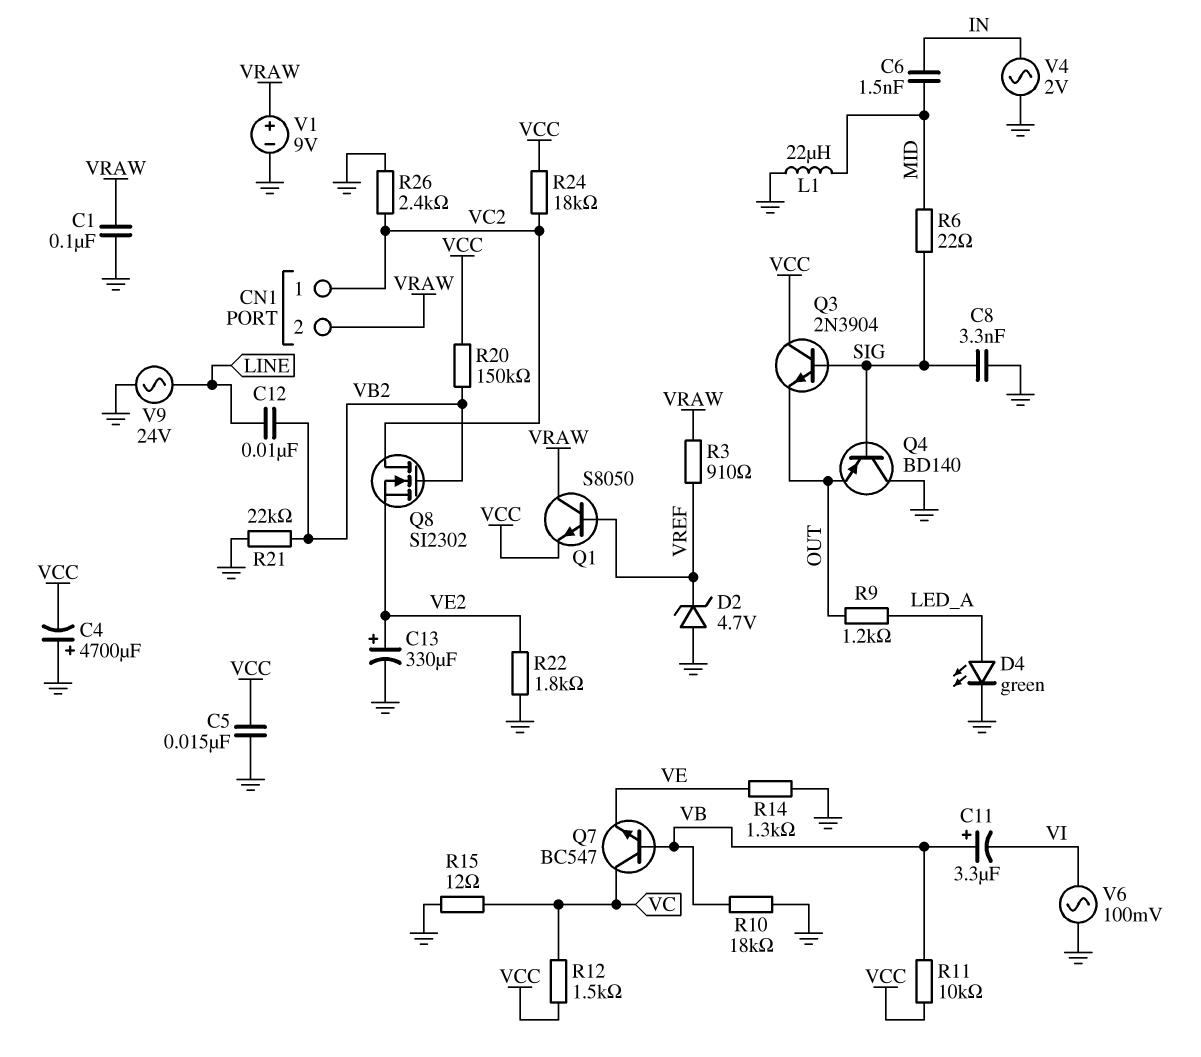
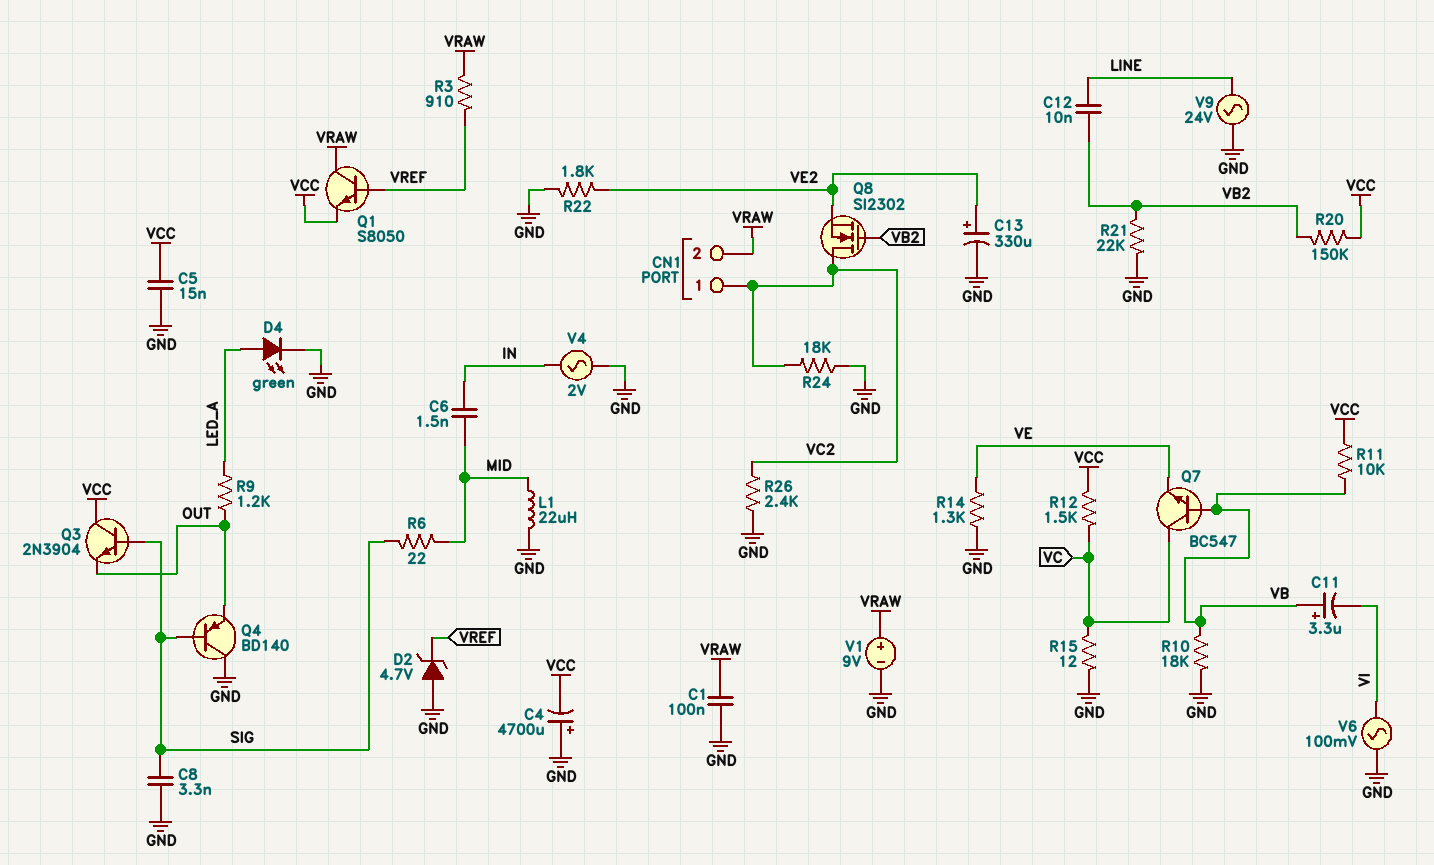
R24: 18k (VC2, VCC) -> 18k (GND, VC2)

